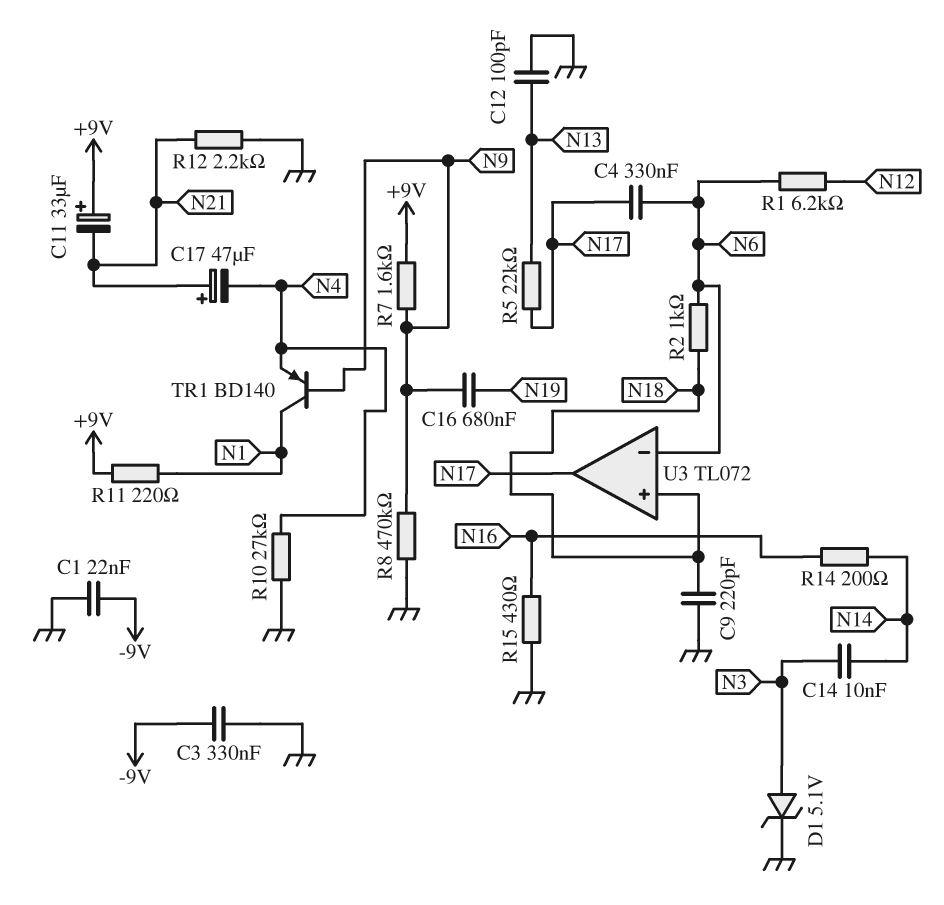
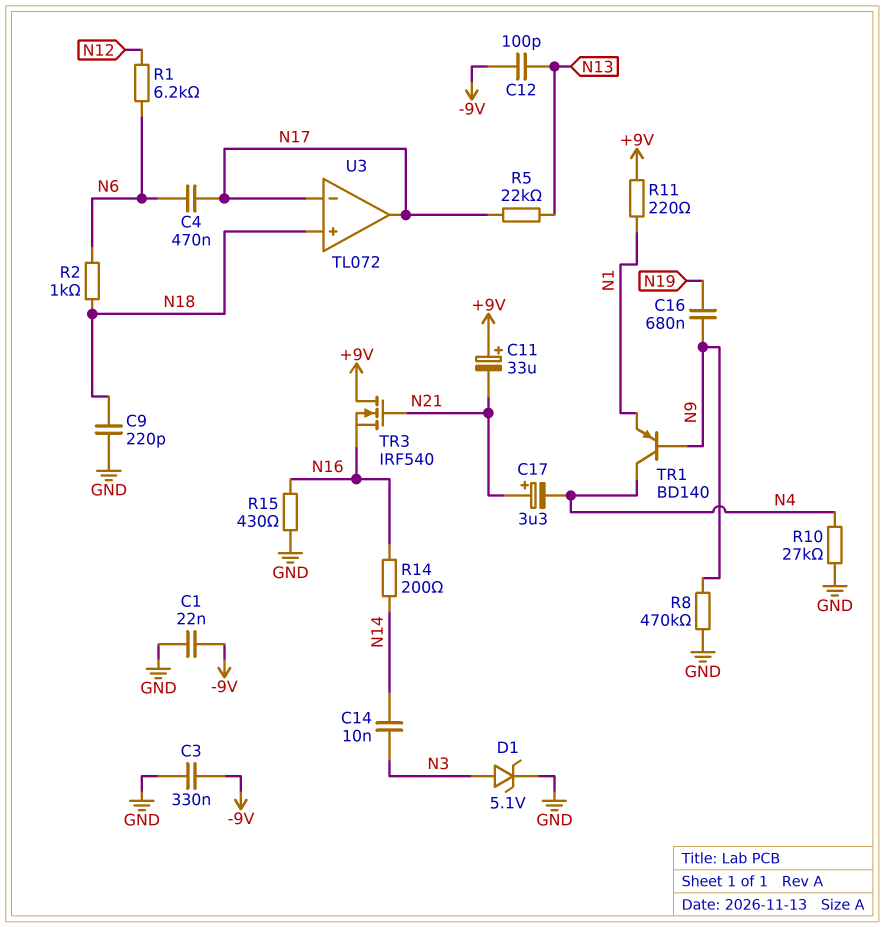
C4: 330nF (N6, N17) -> 470nF (N6, N17)
C12: 100pF (GND, N13) -> 100pF (-9V, N13)
C17: 47uF (plus N21, minus N4) -> 3.3uF (plus N21, minus N4)
R7: 1.6k (+9V, N9) -> none
R12: 2.2k (GND, N21) -> none
TR1: PNP BD140 (B N9, C N1, E N4) -> PNP BD140 (B N9, C N4, E N1)
TR3: none -> NMOS IRF540 (G N21, D +9V, S N16)
U3 pin in-: N6 -> N17

